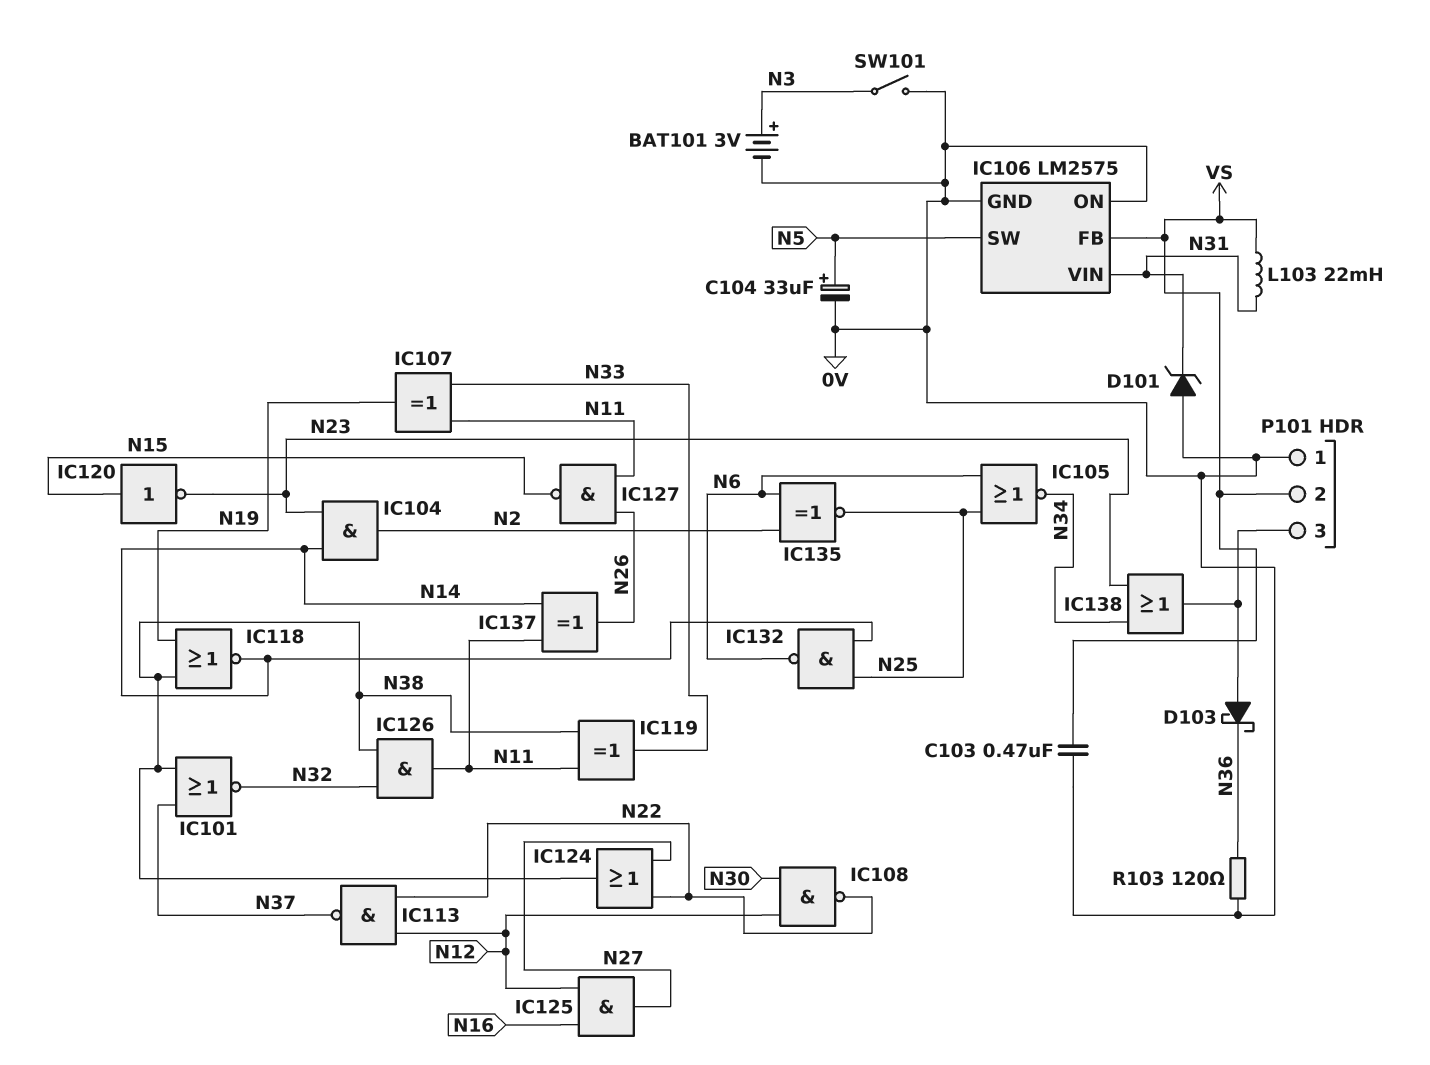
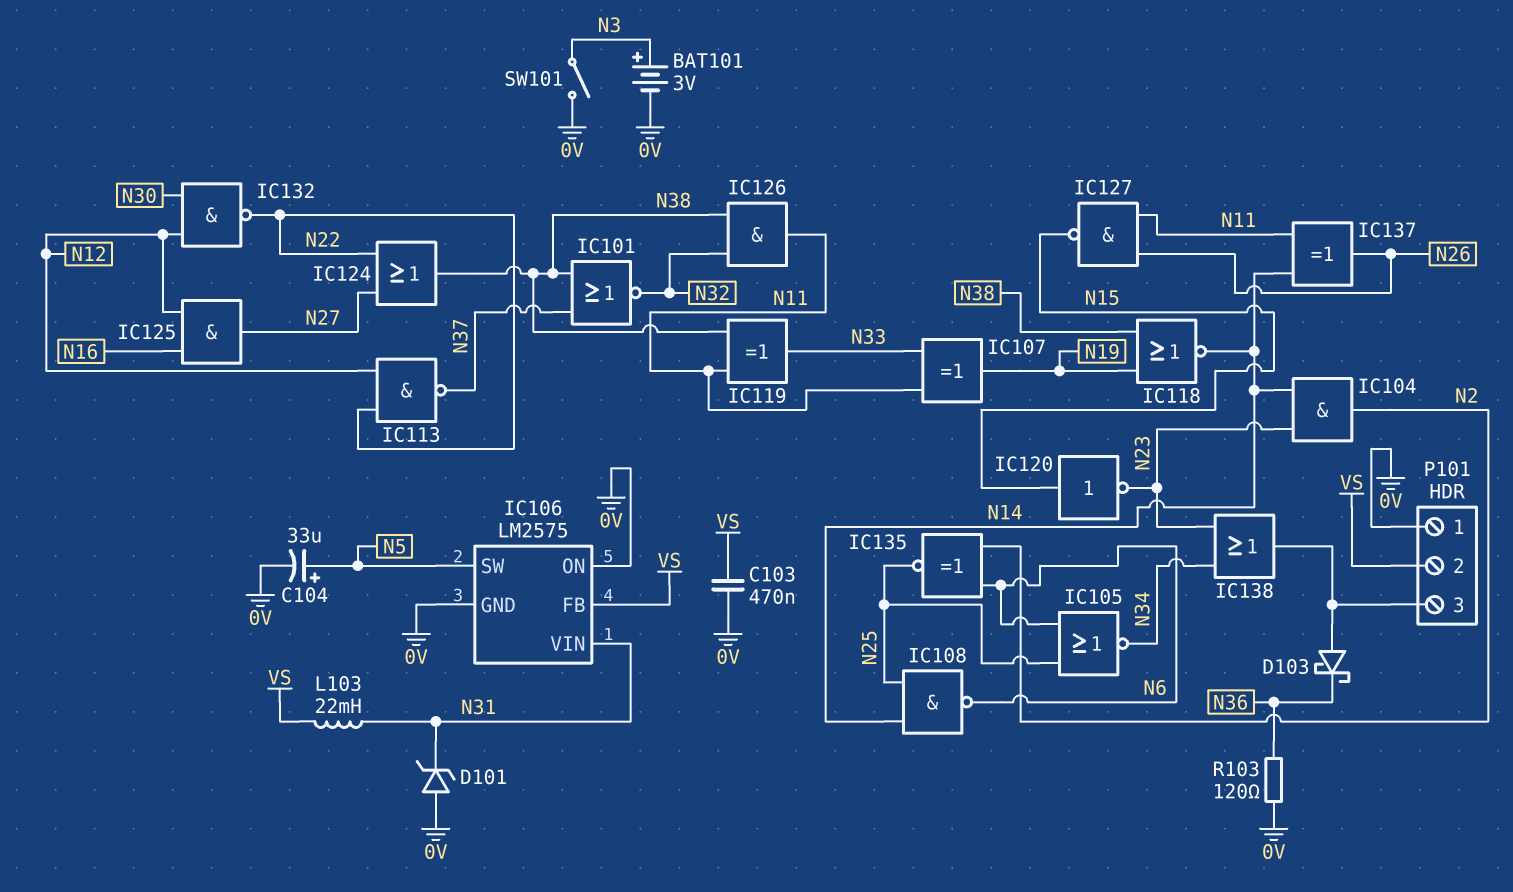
IC108: NAND (in N12, in N30, out N22) -> NAND (in N14, in N25, out N6)
IC132: NAND (in N14, in N25, out N6) -> NAND (in N12, in N30, out N22)

